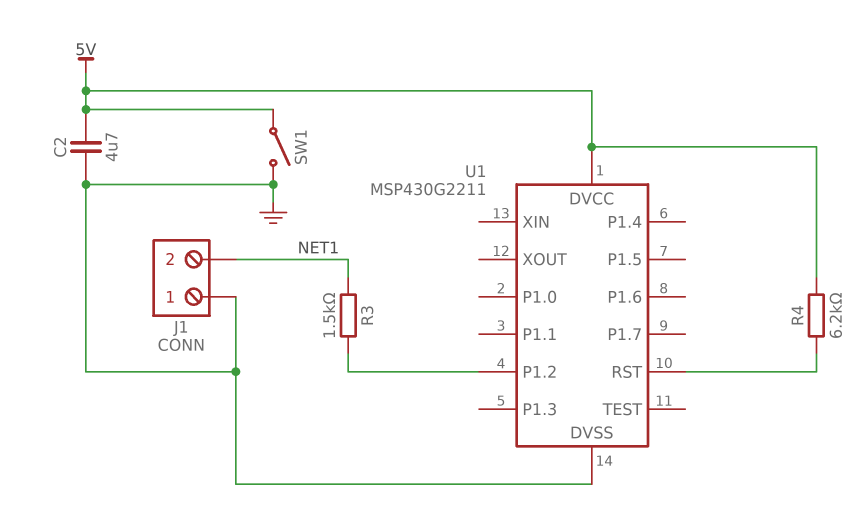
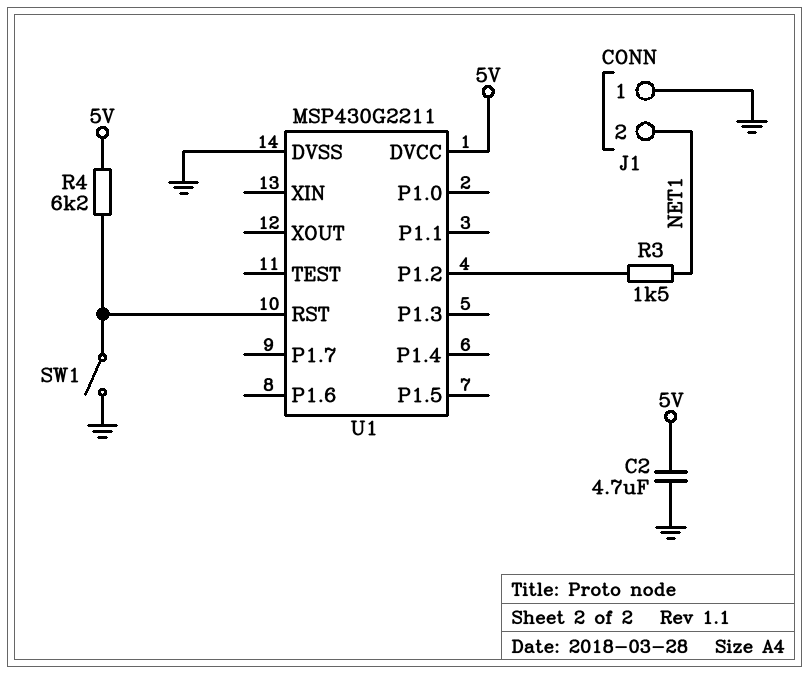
SW1: switch (5V, GND) -> switch (GND, U1/RST)

